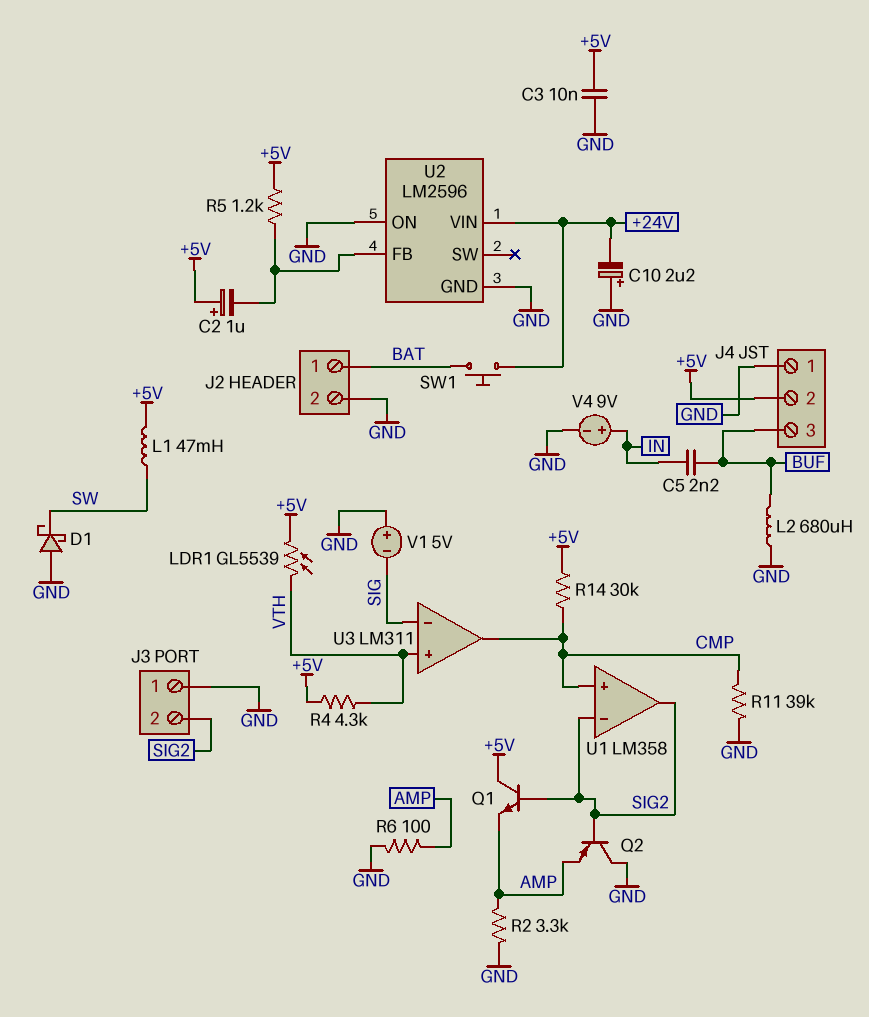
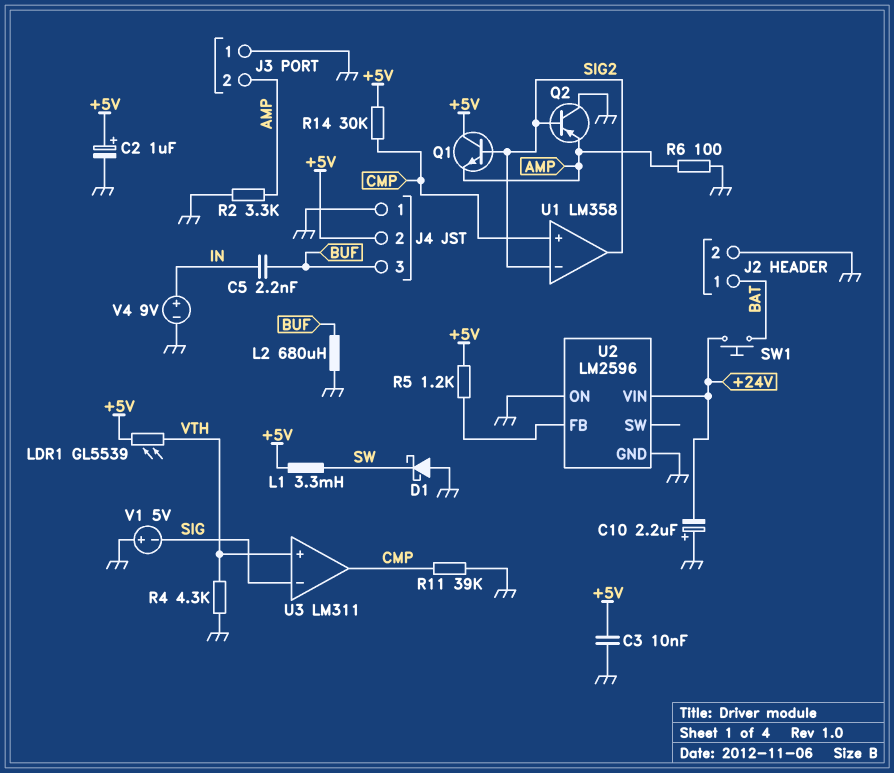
C2: 1uF (plus +5V, minus U2/FB) -> 1uF (plus +5V, minus GND)
J3 pin 2: SIG2 -> AMP
L1: 47mH (+5V, SW) -> 3.3mH (+5V, SW)
R4: 4.3k (+5V, VTH) -> 4.3k (GND, VTH)

